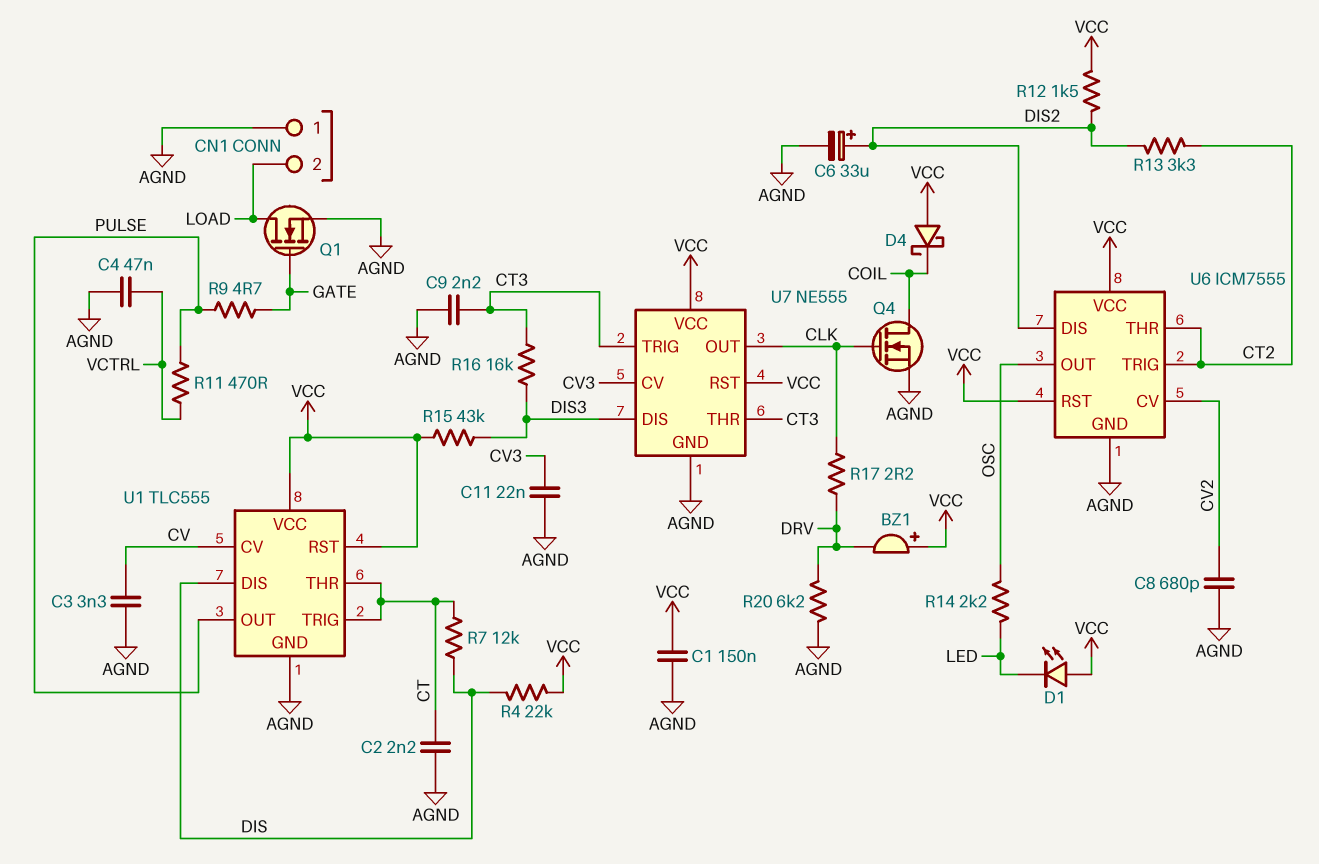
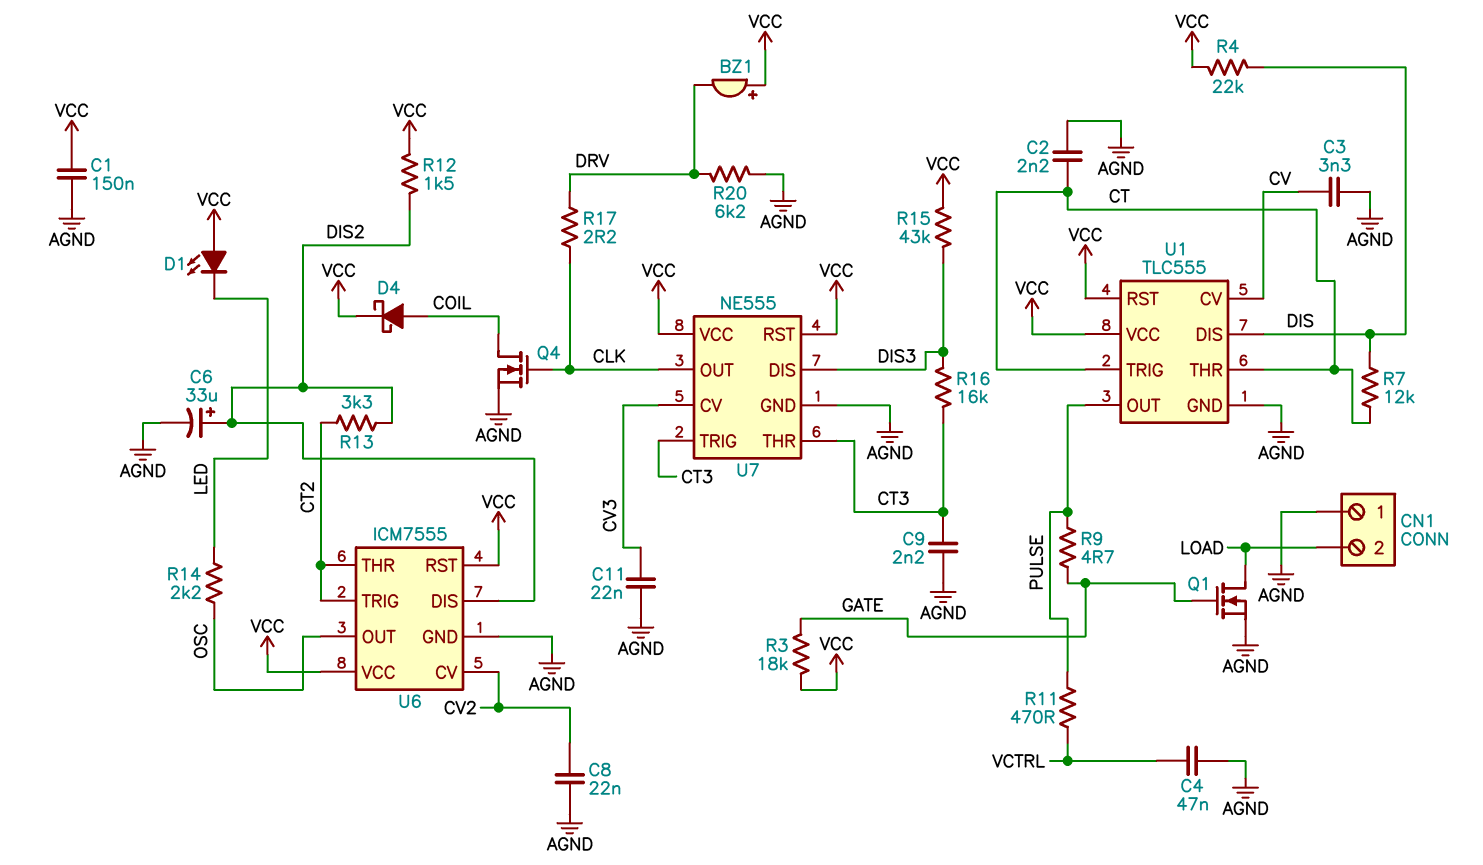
C8: 680pF (AGND, CV2) -> 22nF (AGND, CV2)
D4: schottky (A VCC, K COIL) -> schottky (A COIL, K VCC)
R3: none -> 18k (GATE, VCC)

